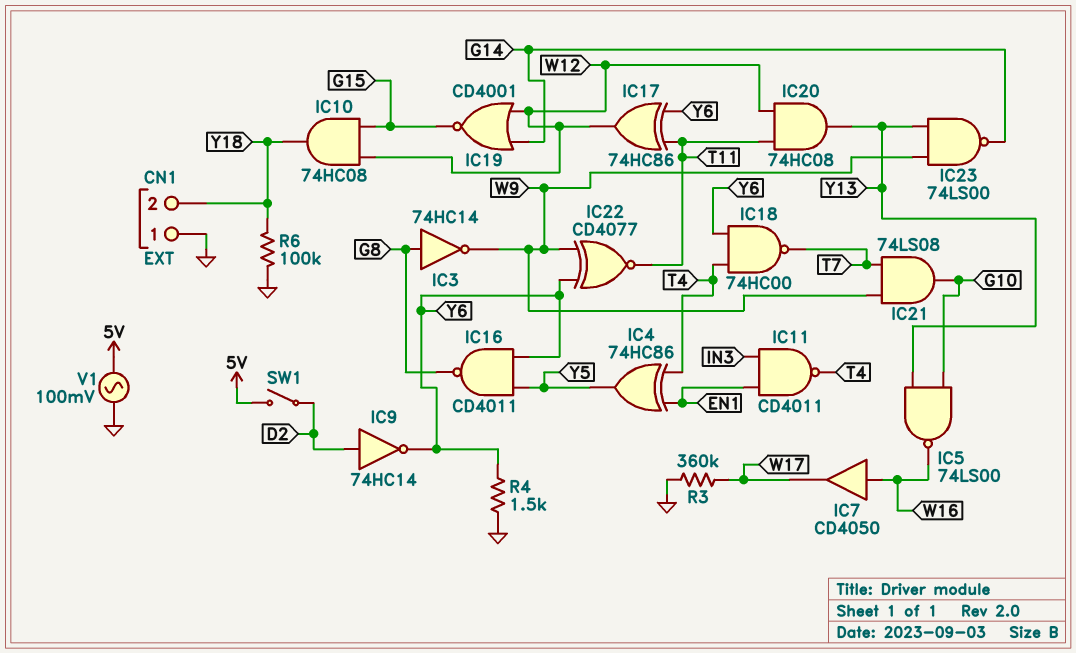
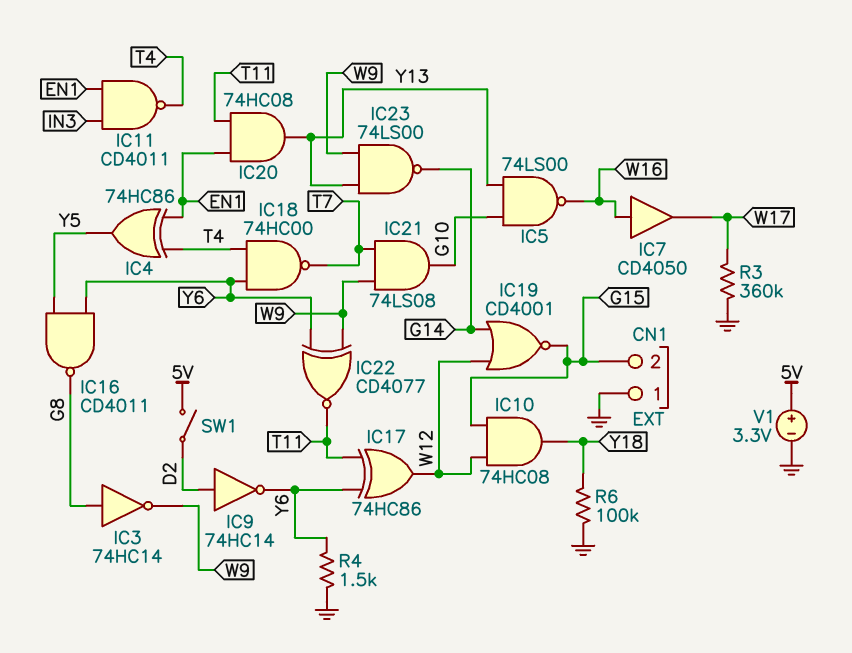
CN1 pin 2: Y18 -> G15
IC20: AND 74HC08 (in T11, in W12, out Y13) -> AND 74HC08 (in EN1, in T11, out Y13)
V1: AC 100mV (5V, GND) -> 3.3V (plus 5V, minus GND)

